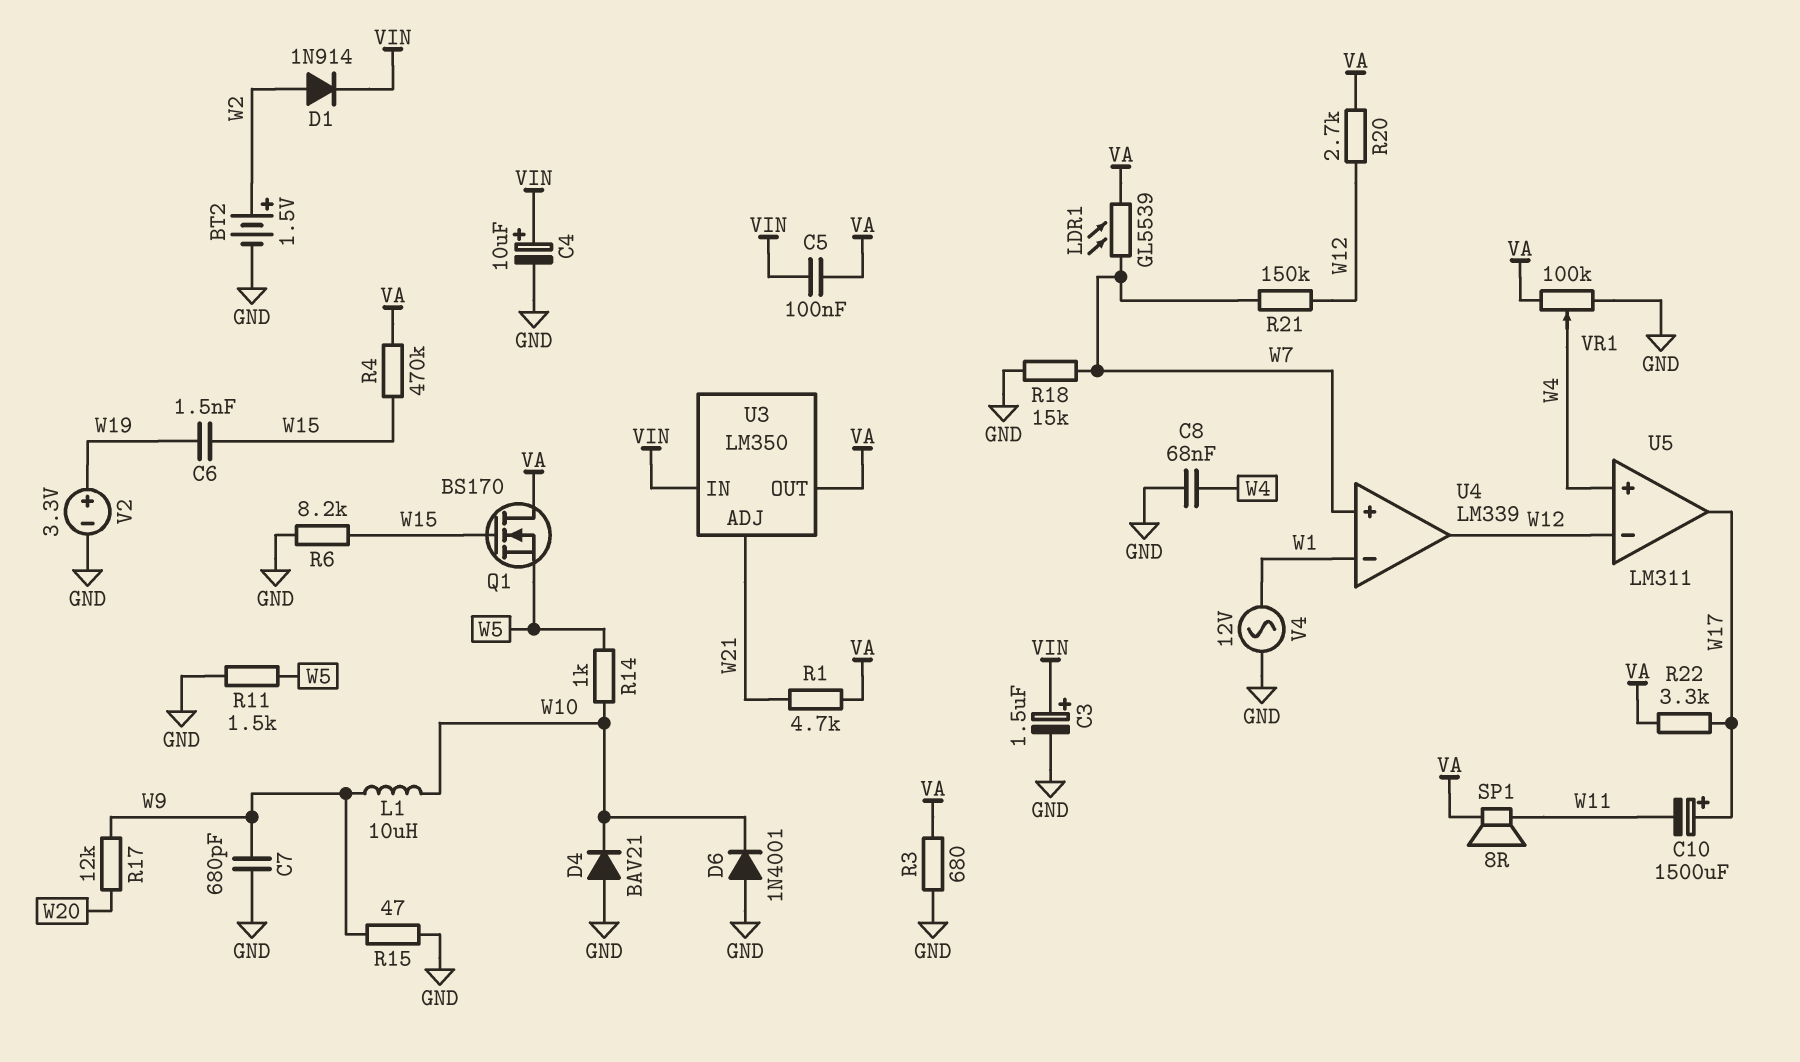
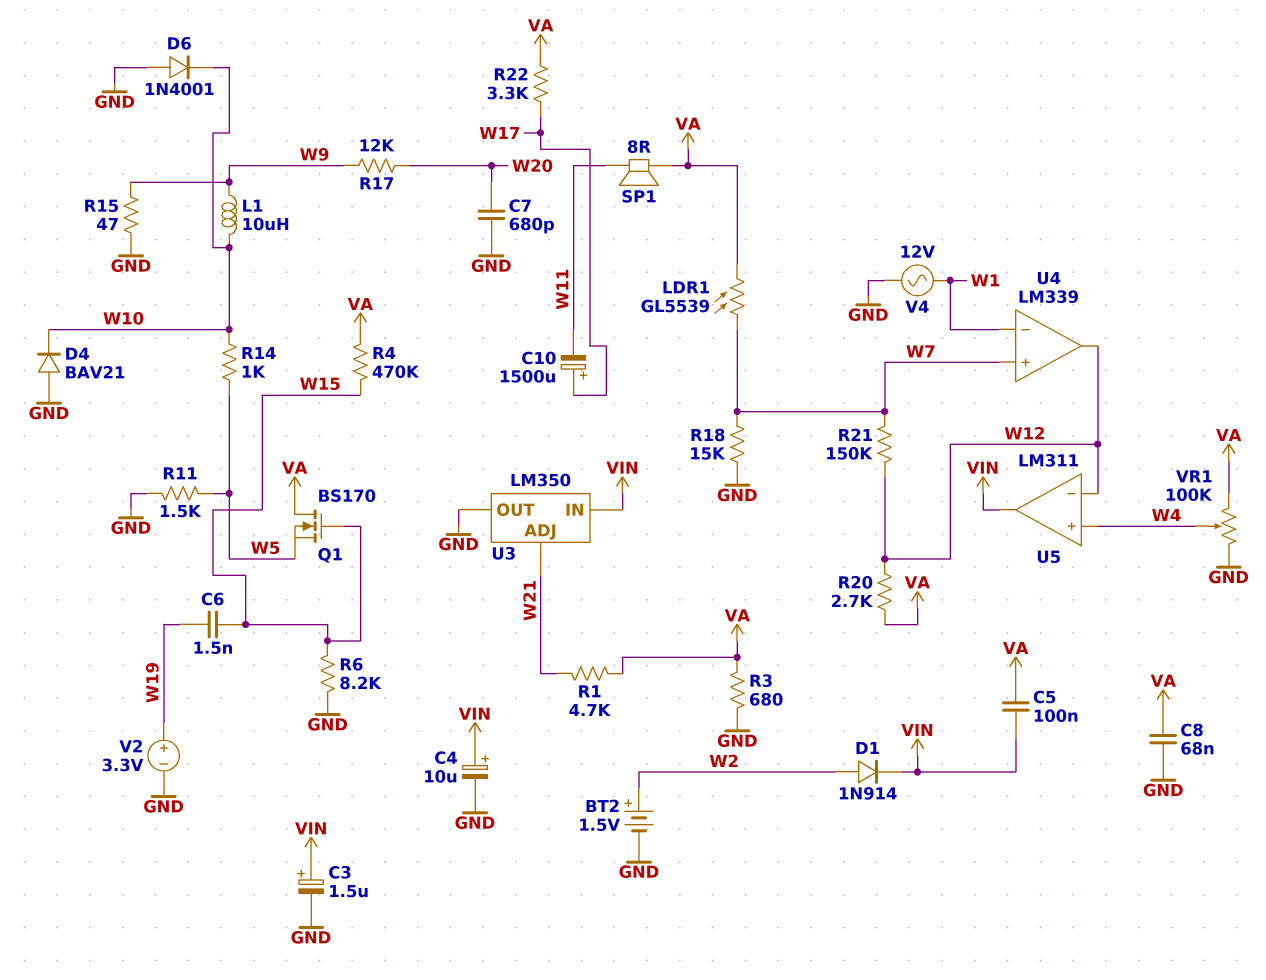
C7: 680pF (GND, W9) -> 680pF (GND, W20)
C8: 68nF (GND, W4) -> 68nF (GND, VA)
U3 pin OUT: VA -> GND
U5 pin out: W17 -> VIN

